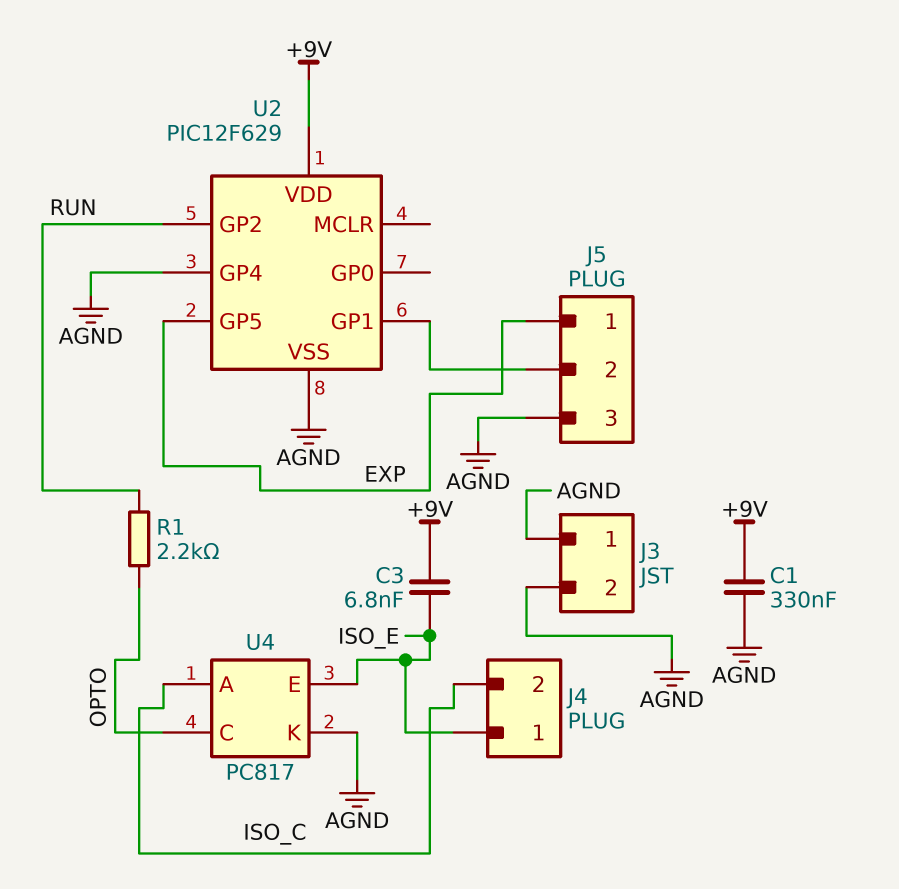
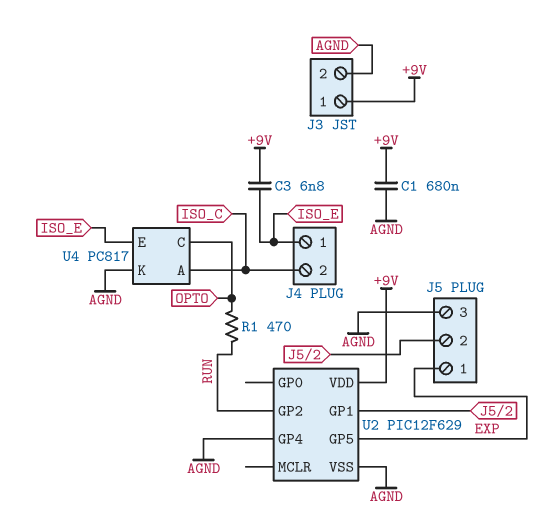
C1: 330nF (+9V, AGND) -> 680nF (+9V, AGND)
J3 pin 1: AGND -> +9V
R1: 2.2k (OPTO, RUN) -> 470 (OPTO, RUN)

